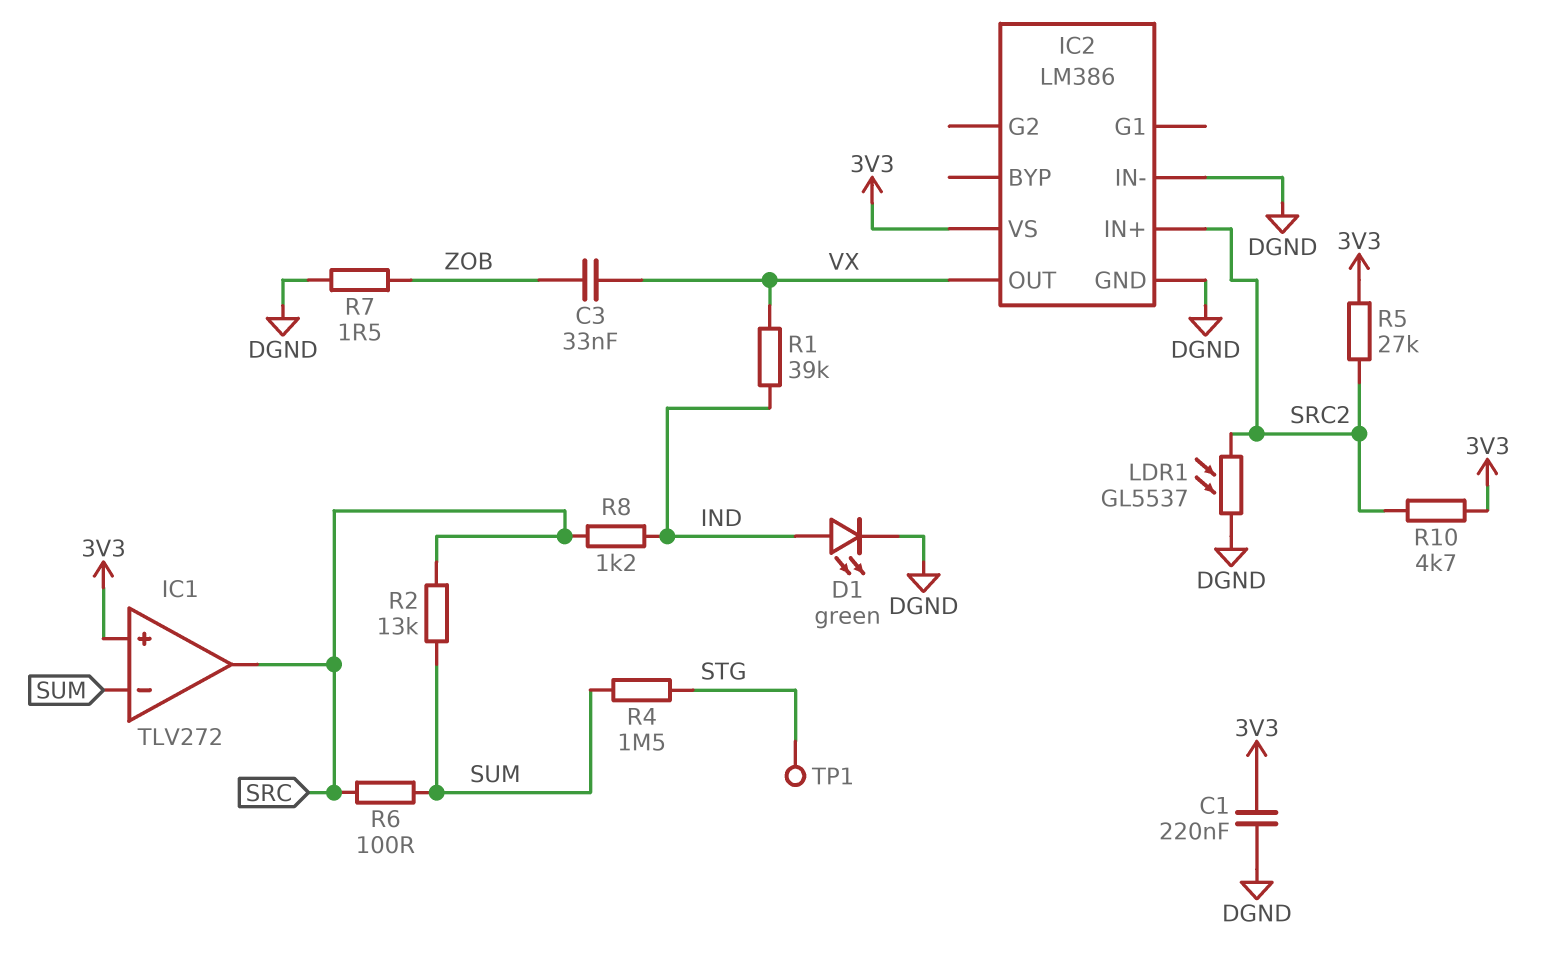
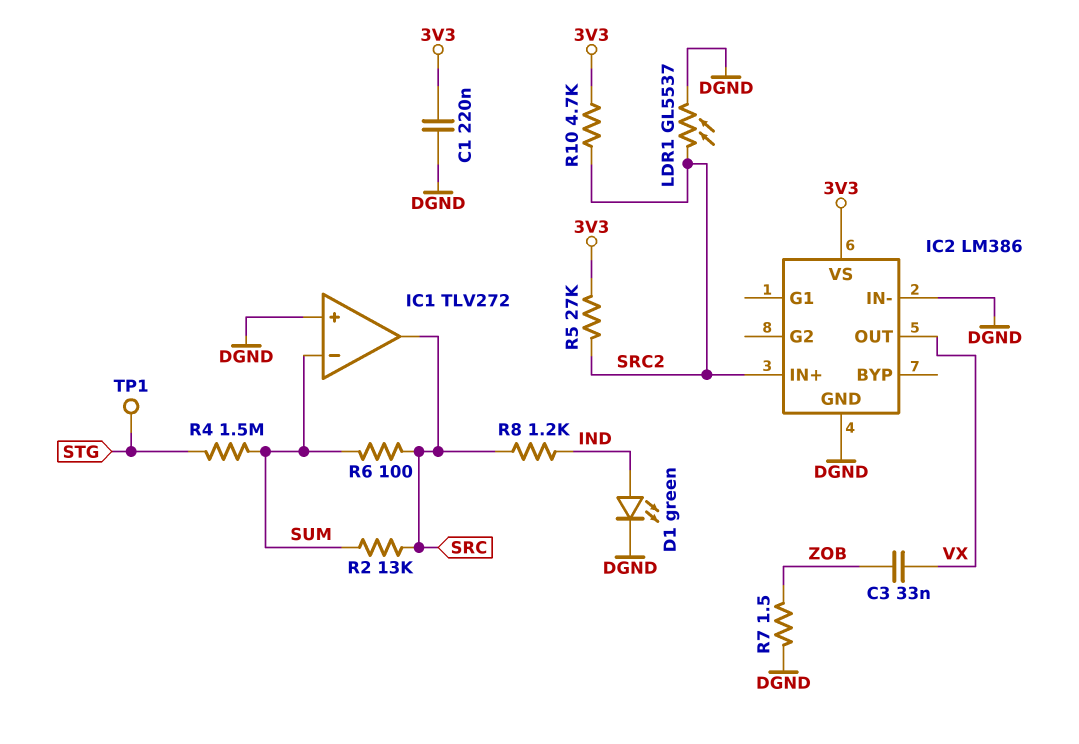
IC1 pin in+: 3V3 -> DGND
R1: 39k (IND, VX) -> none

